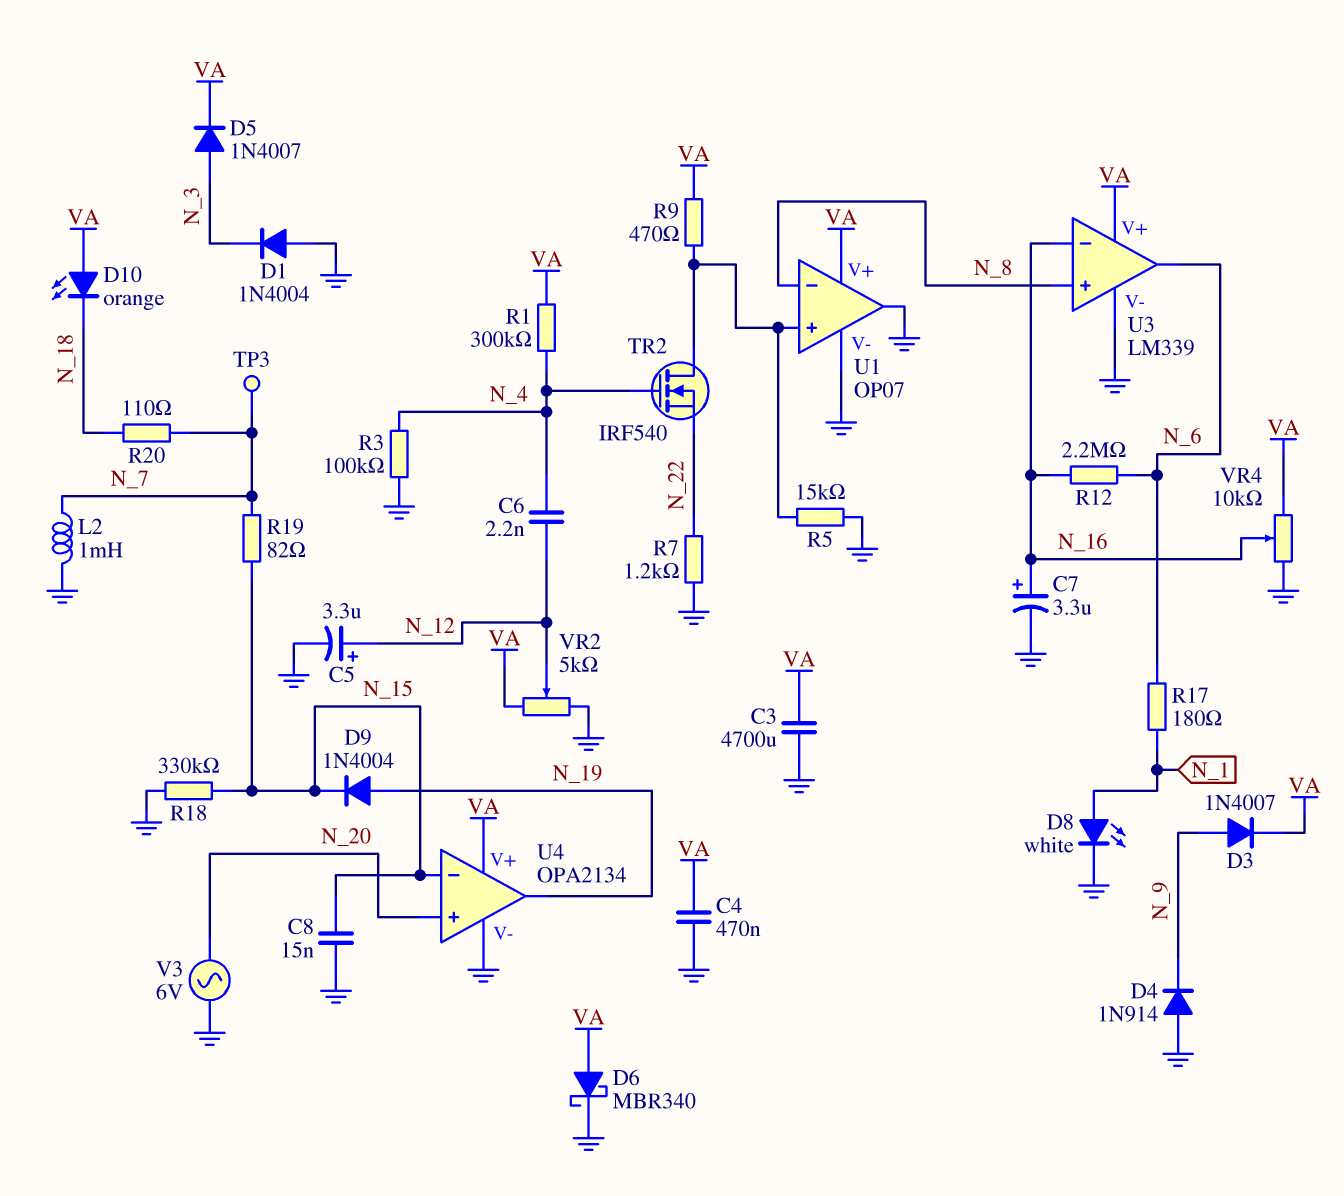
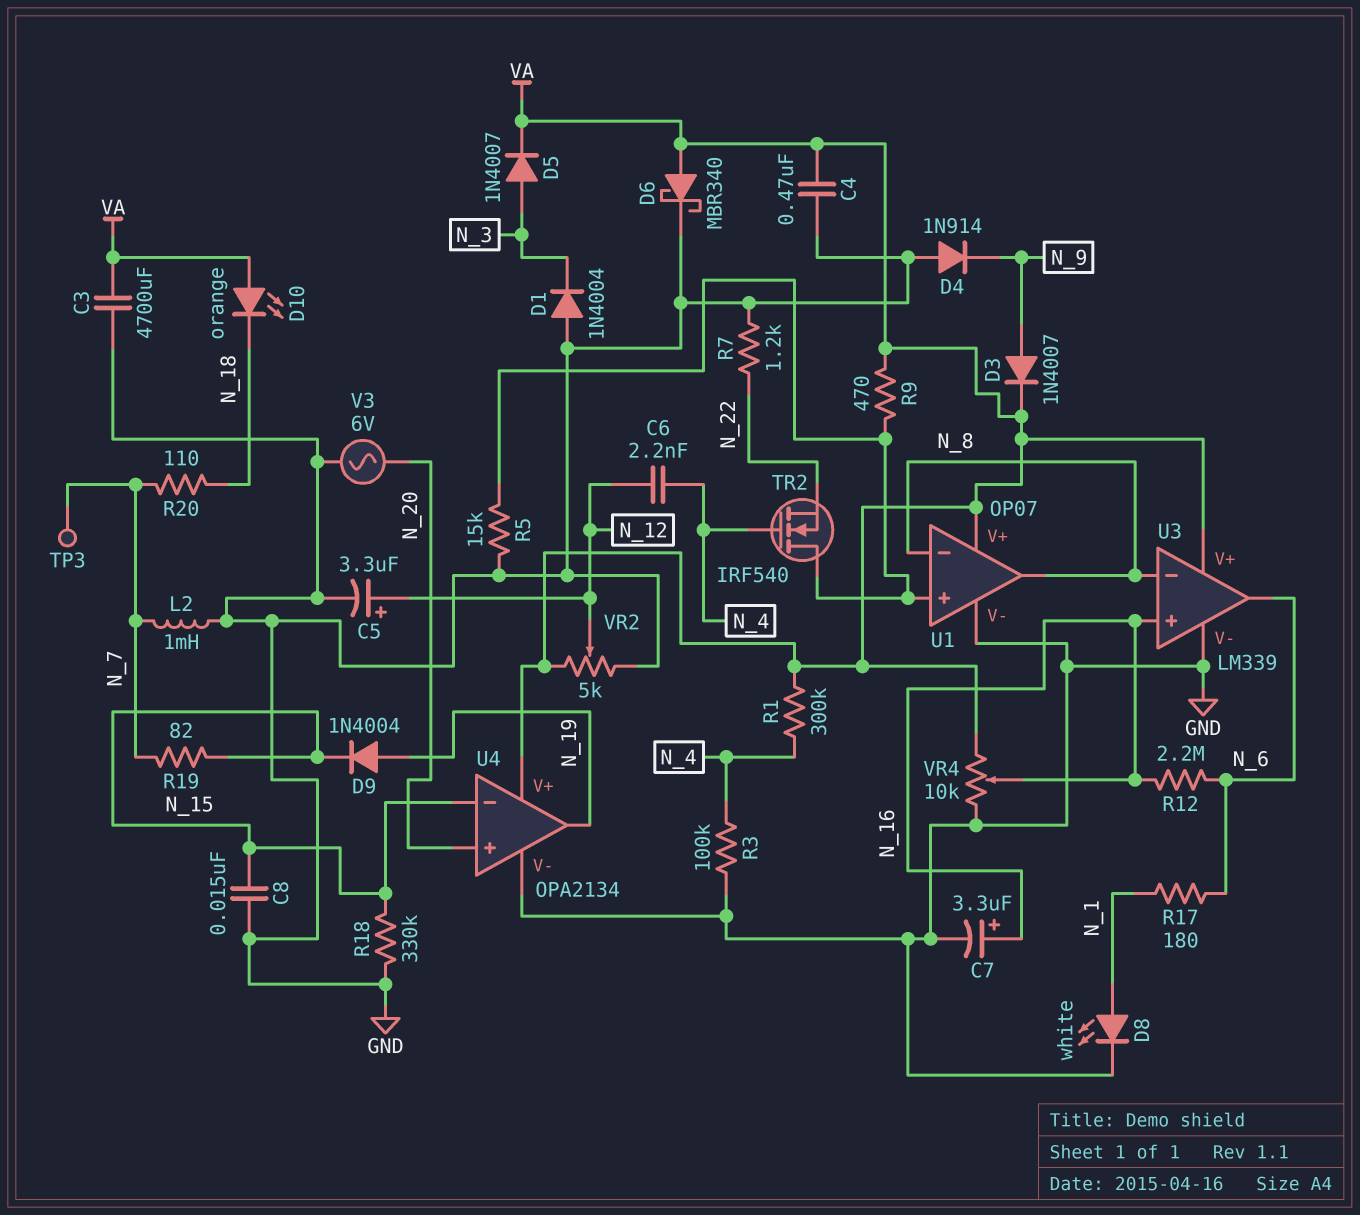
U1 pin out: GND -> N_8
U3 pin in+: N_8 -> N_16
U3 pin in-: N_16 -> N_8

